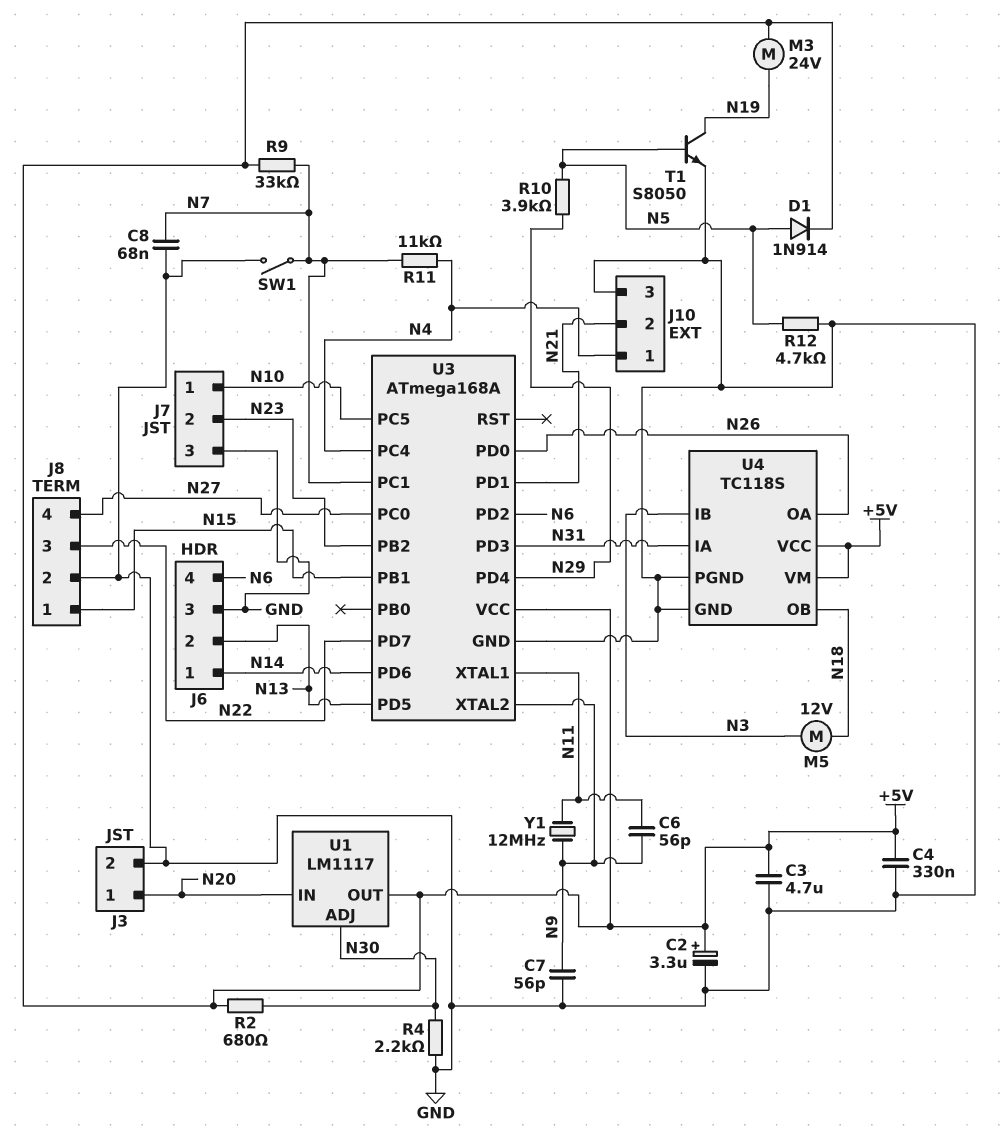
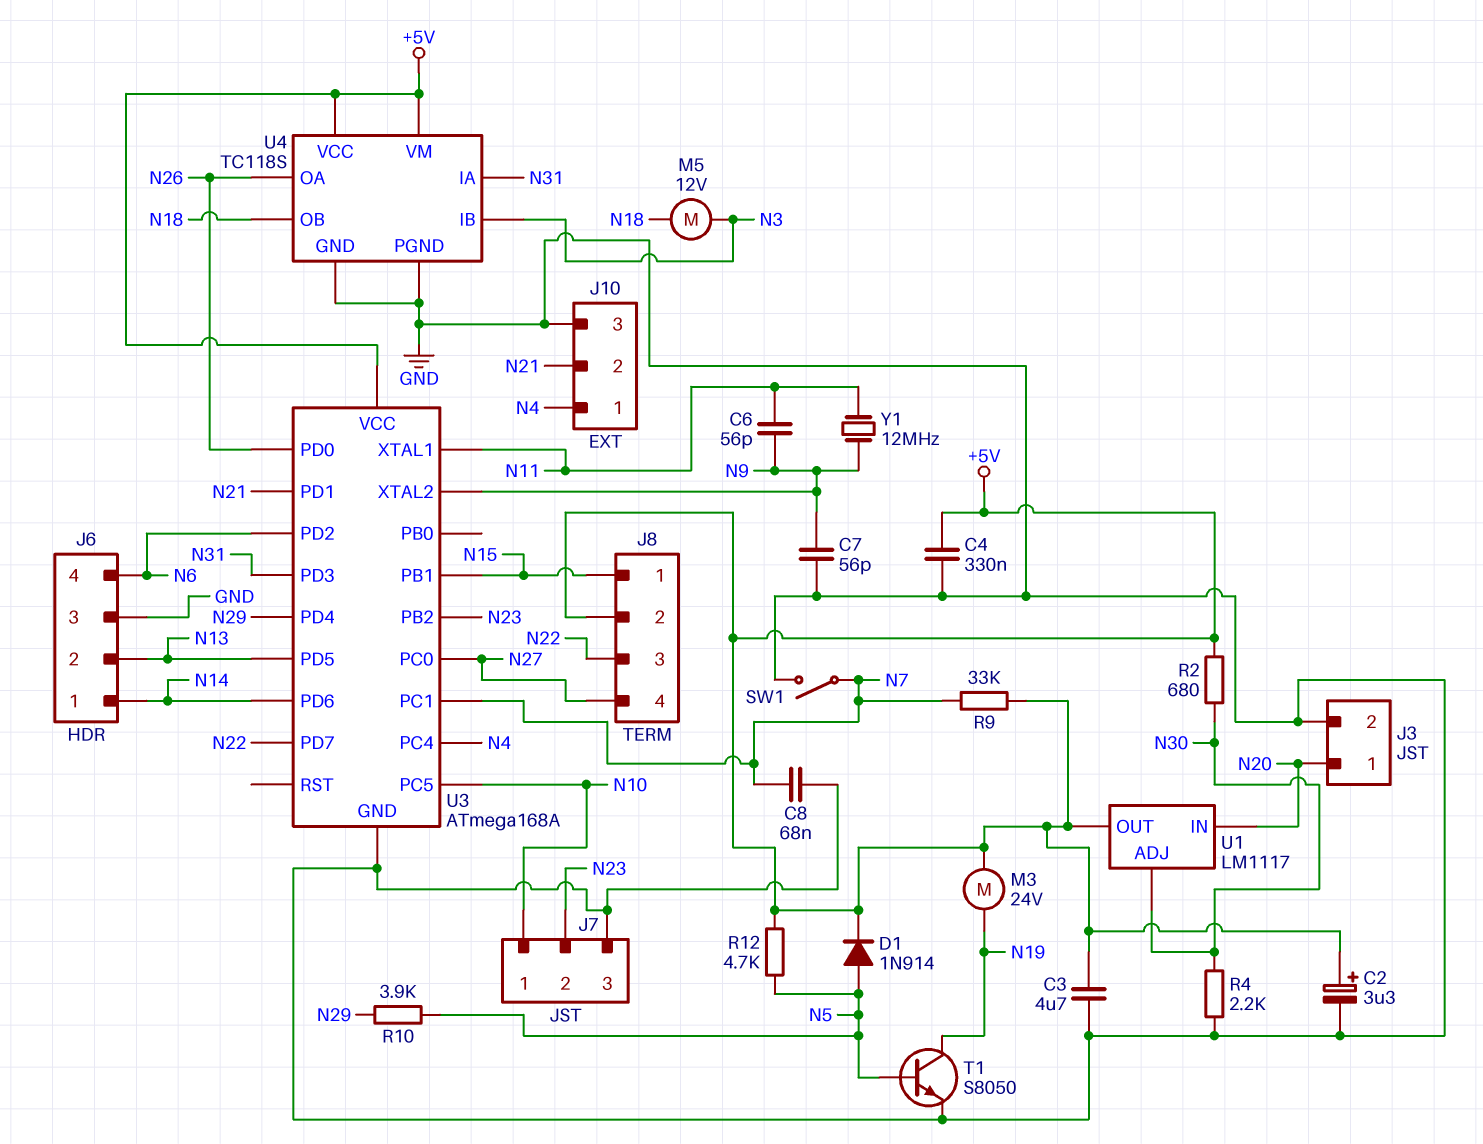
J8 pin 2: GND -> +5V
R11: 11k (N4, N7) -> none
R12: 4.7k (GND, N5) -> 4.7k (+5V, N5)

